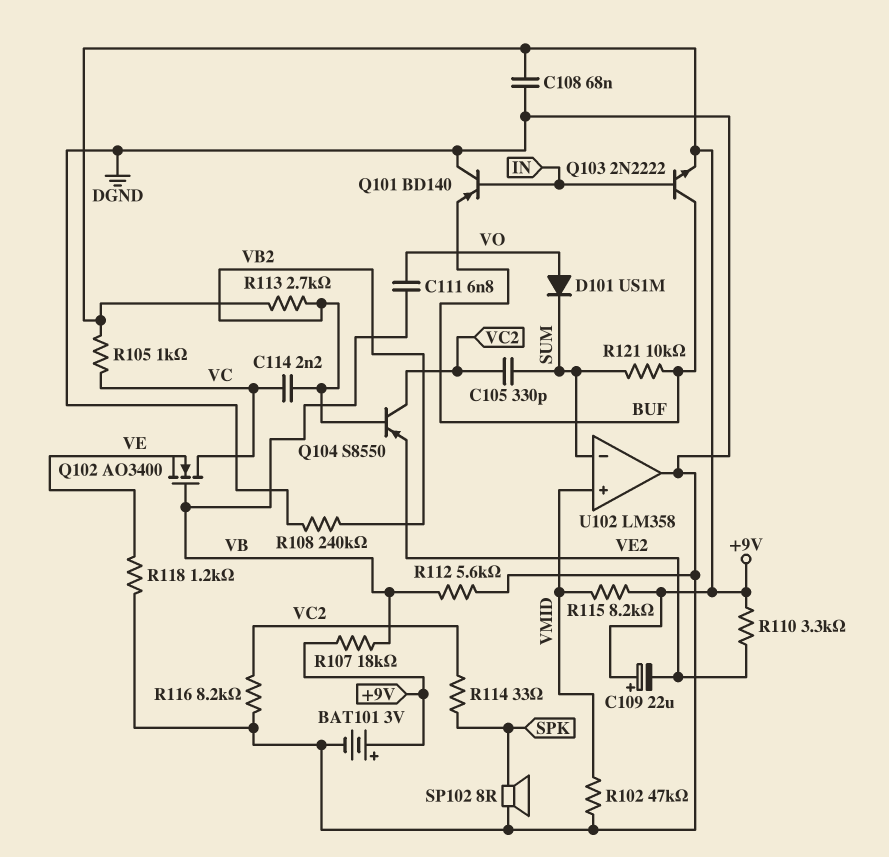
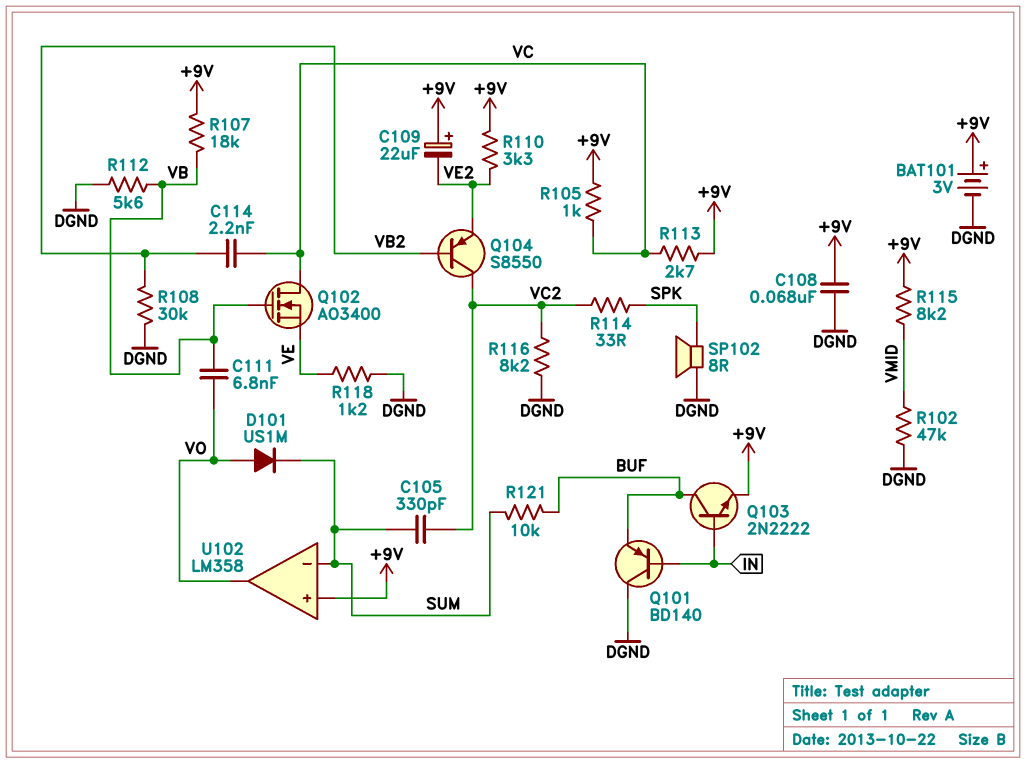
R108: 240k (DGND, VB2) -> 30k (DGND, VB2)
R113: 2.7k (+9V, VB2) -> 2.7k (+9V, VC)
U102 pin in+: VMID -> +9V
U102 pin out: DGND -> VO

